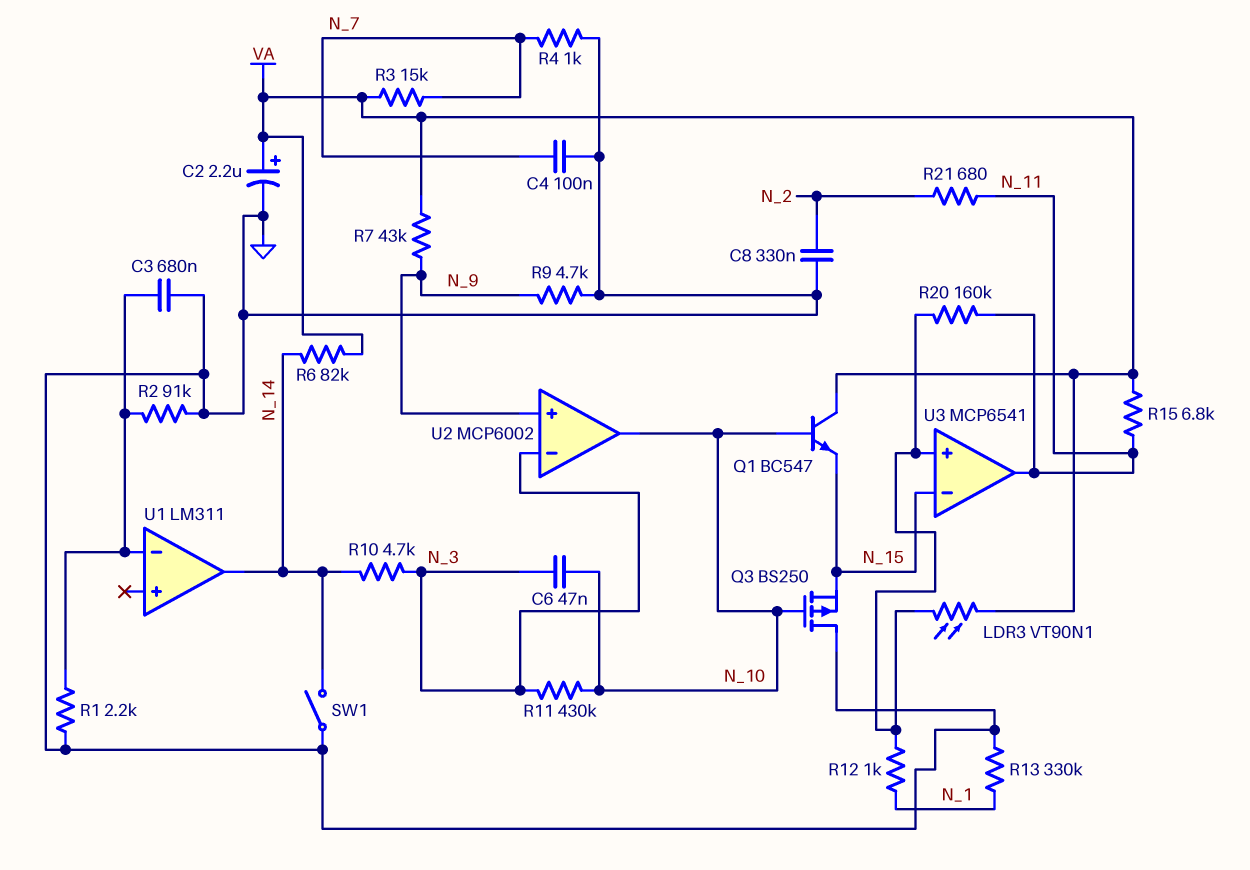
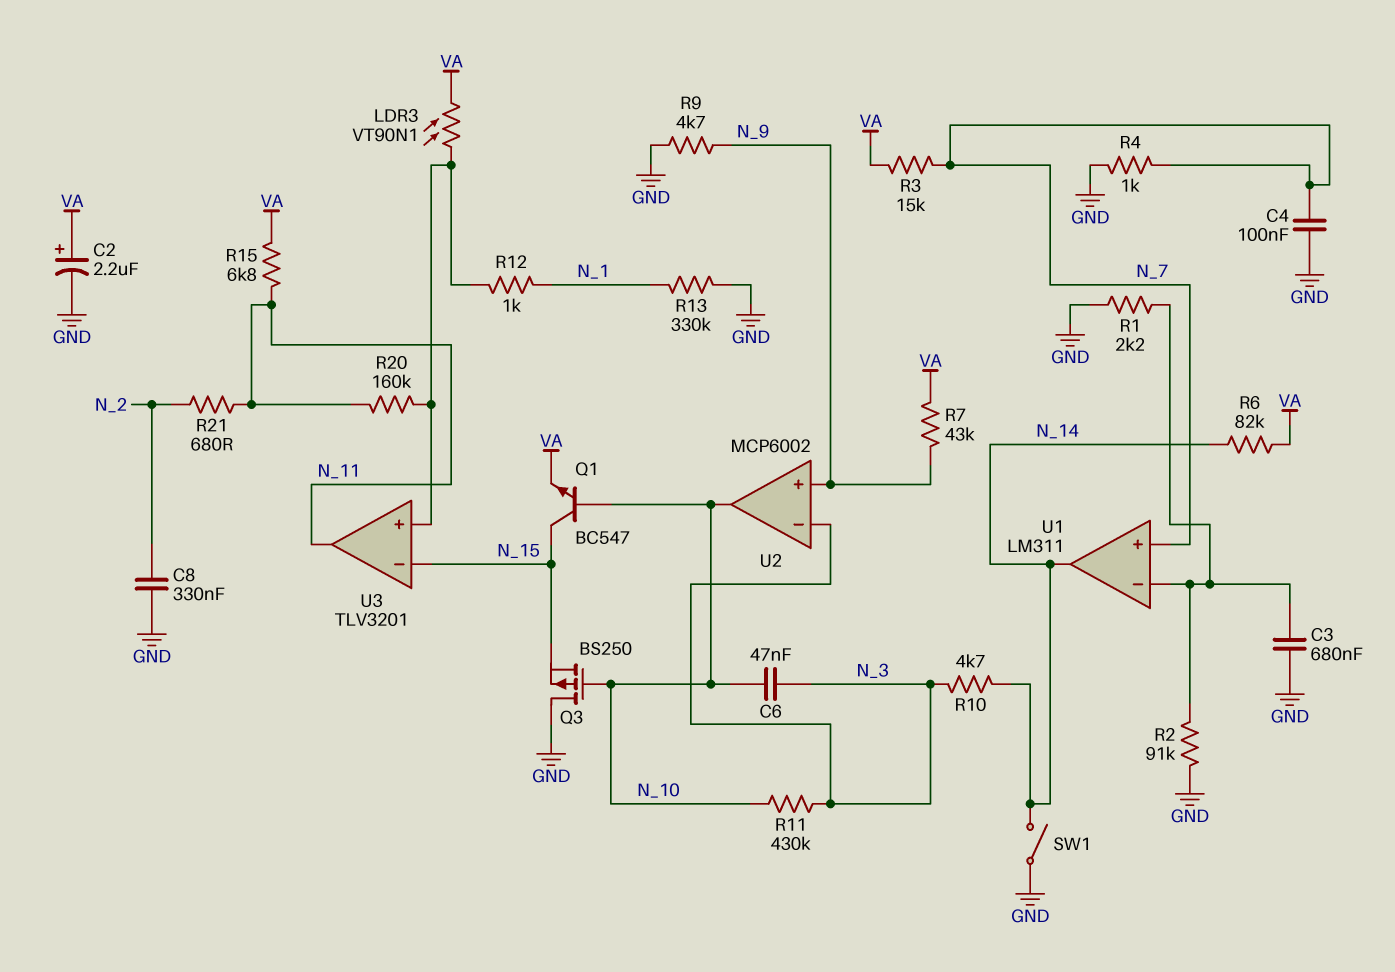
Q1: NPN BC547 (B N_10, C VA, E N_15) -> NPN BC547 (B N_10, C N_15, E VA)
U1 pin in+: none -> N_7
U3: MCP6541 -> TLV3201

